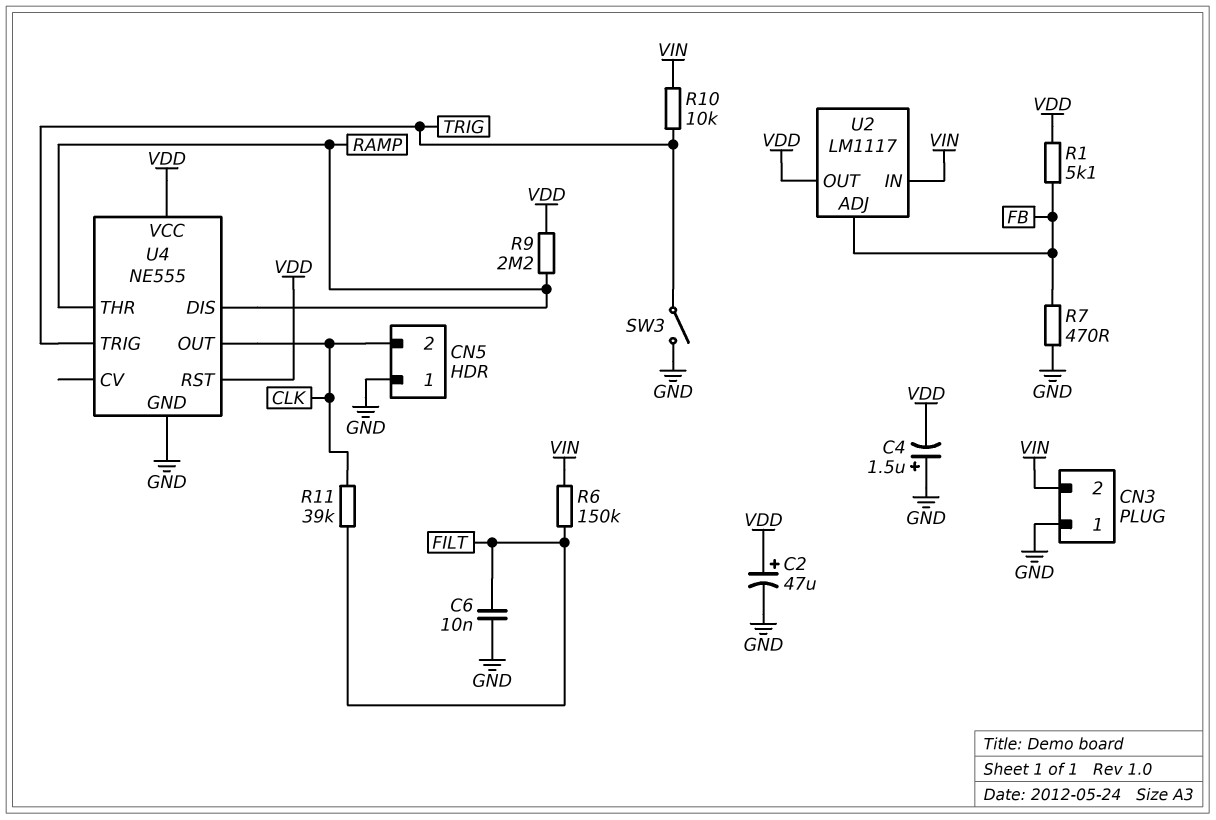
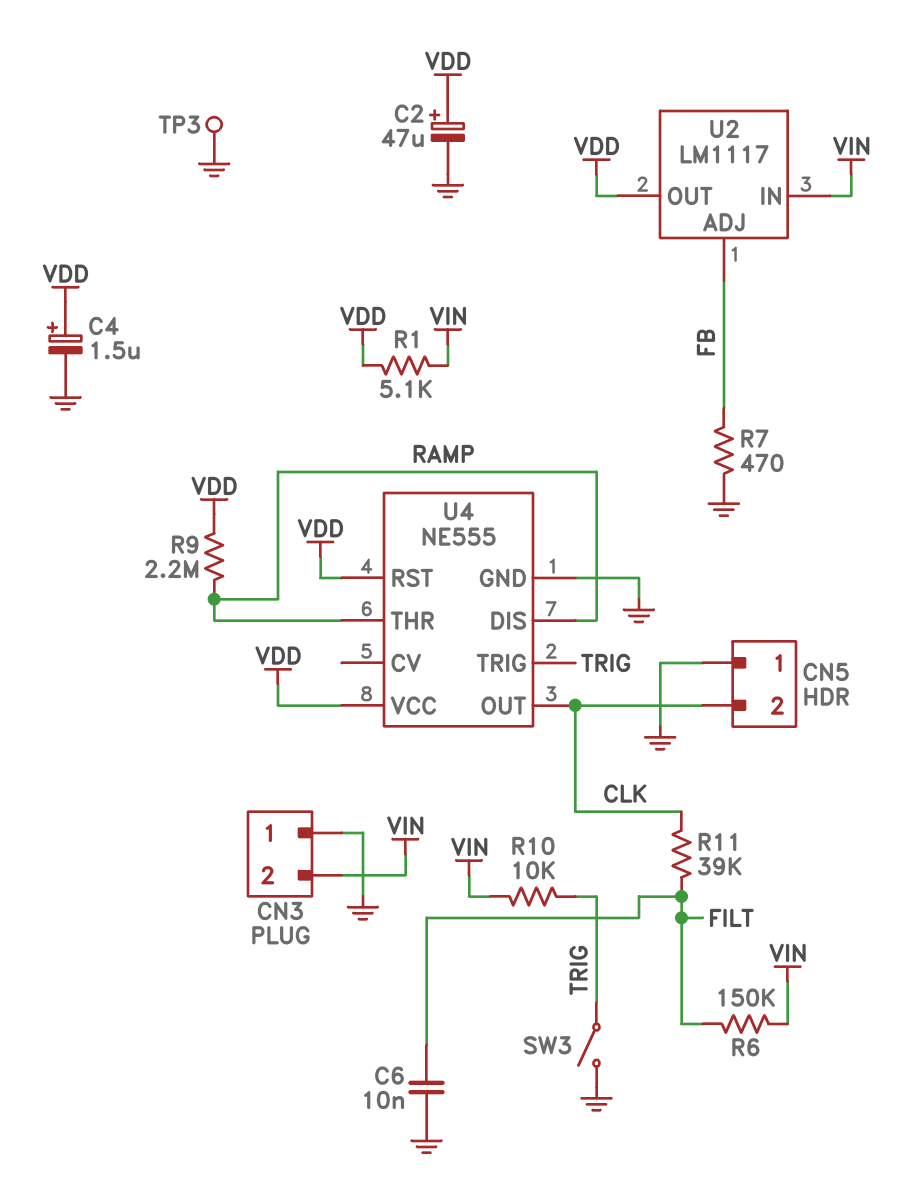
C4: 1.5uF (plus GND, minus VDD) -> 1.5uF (plus VDD, minus GND)
R1: 5.1k (FB, VDD) -> 5.1k (VDD, VIN)
TP3: none -> test point (GND)

